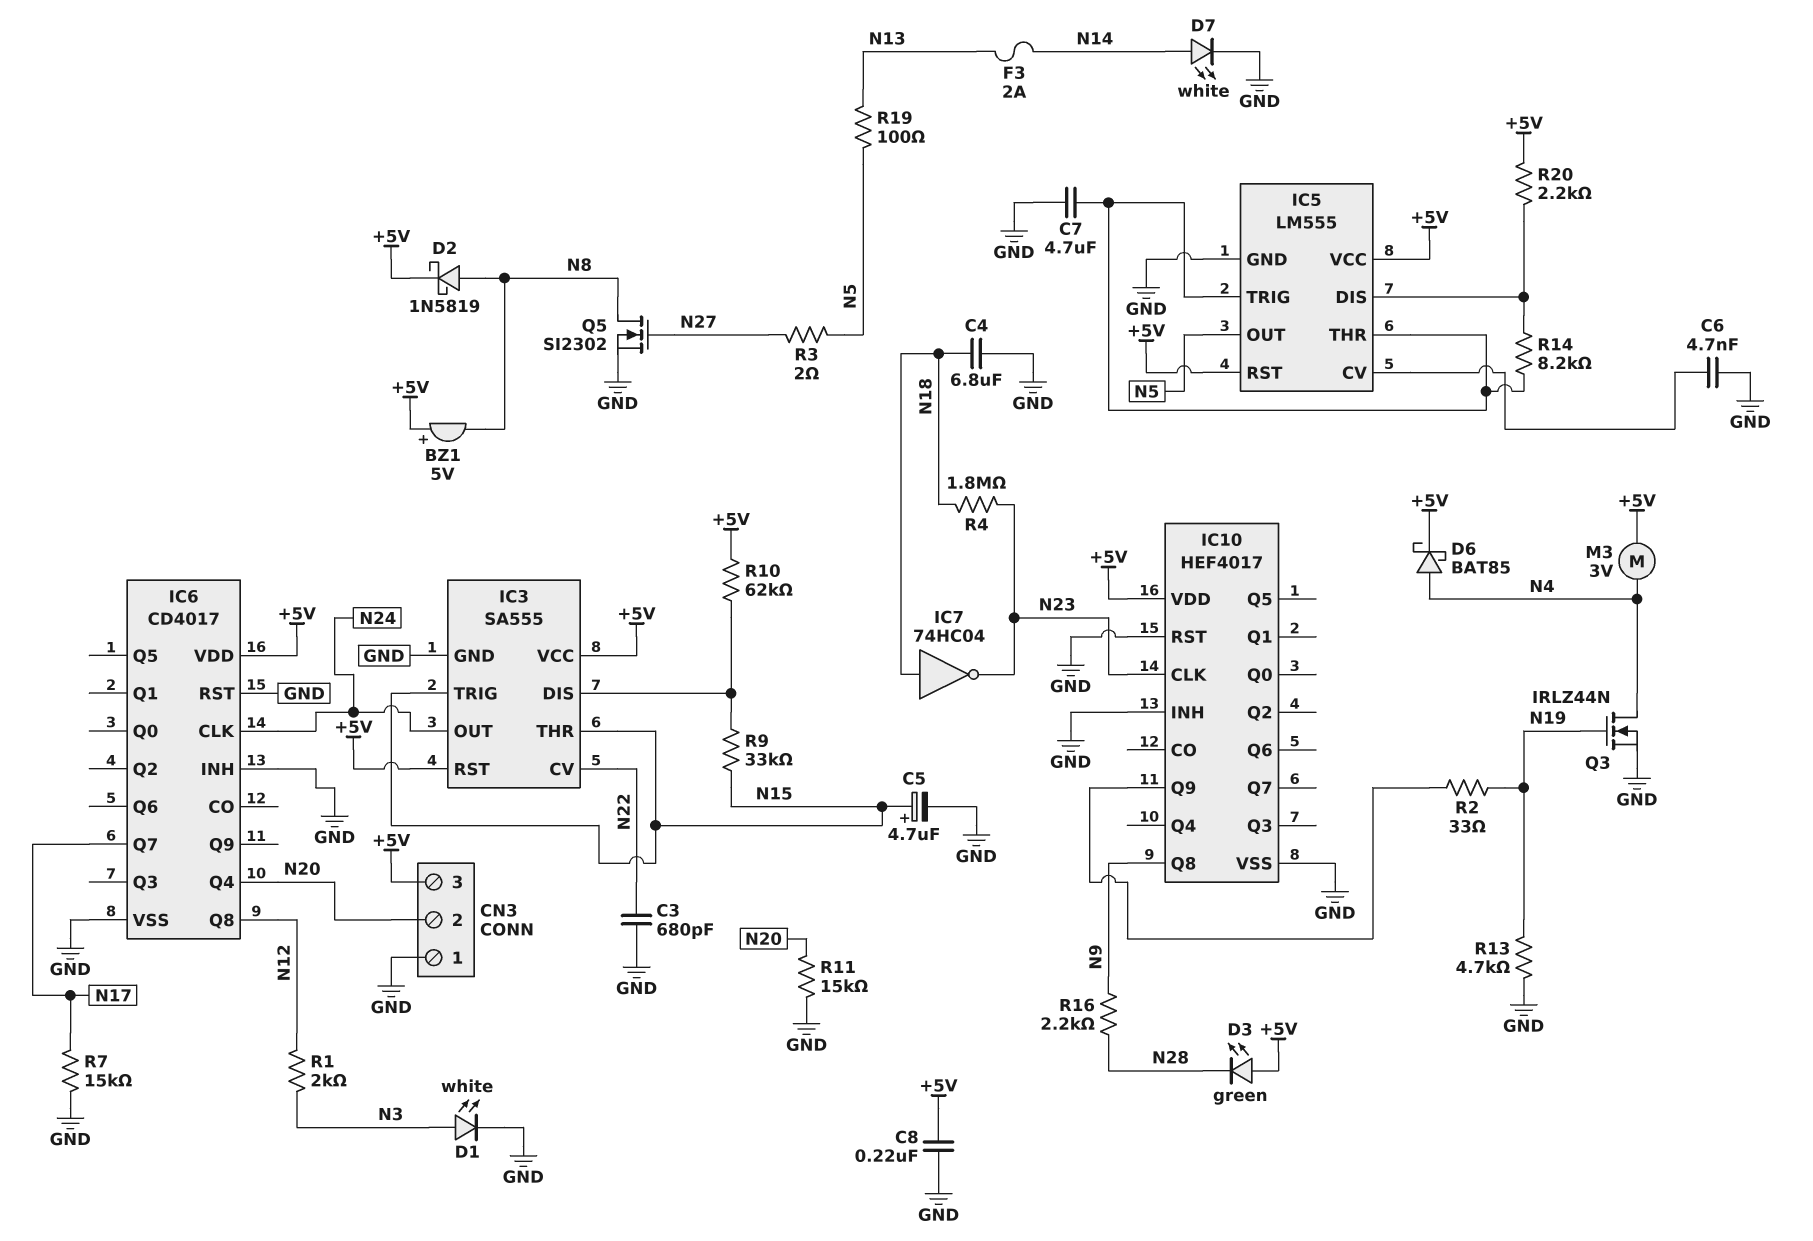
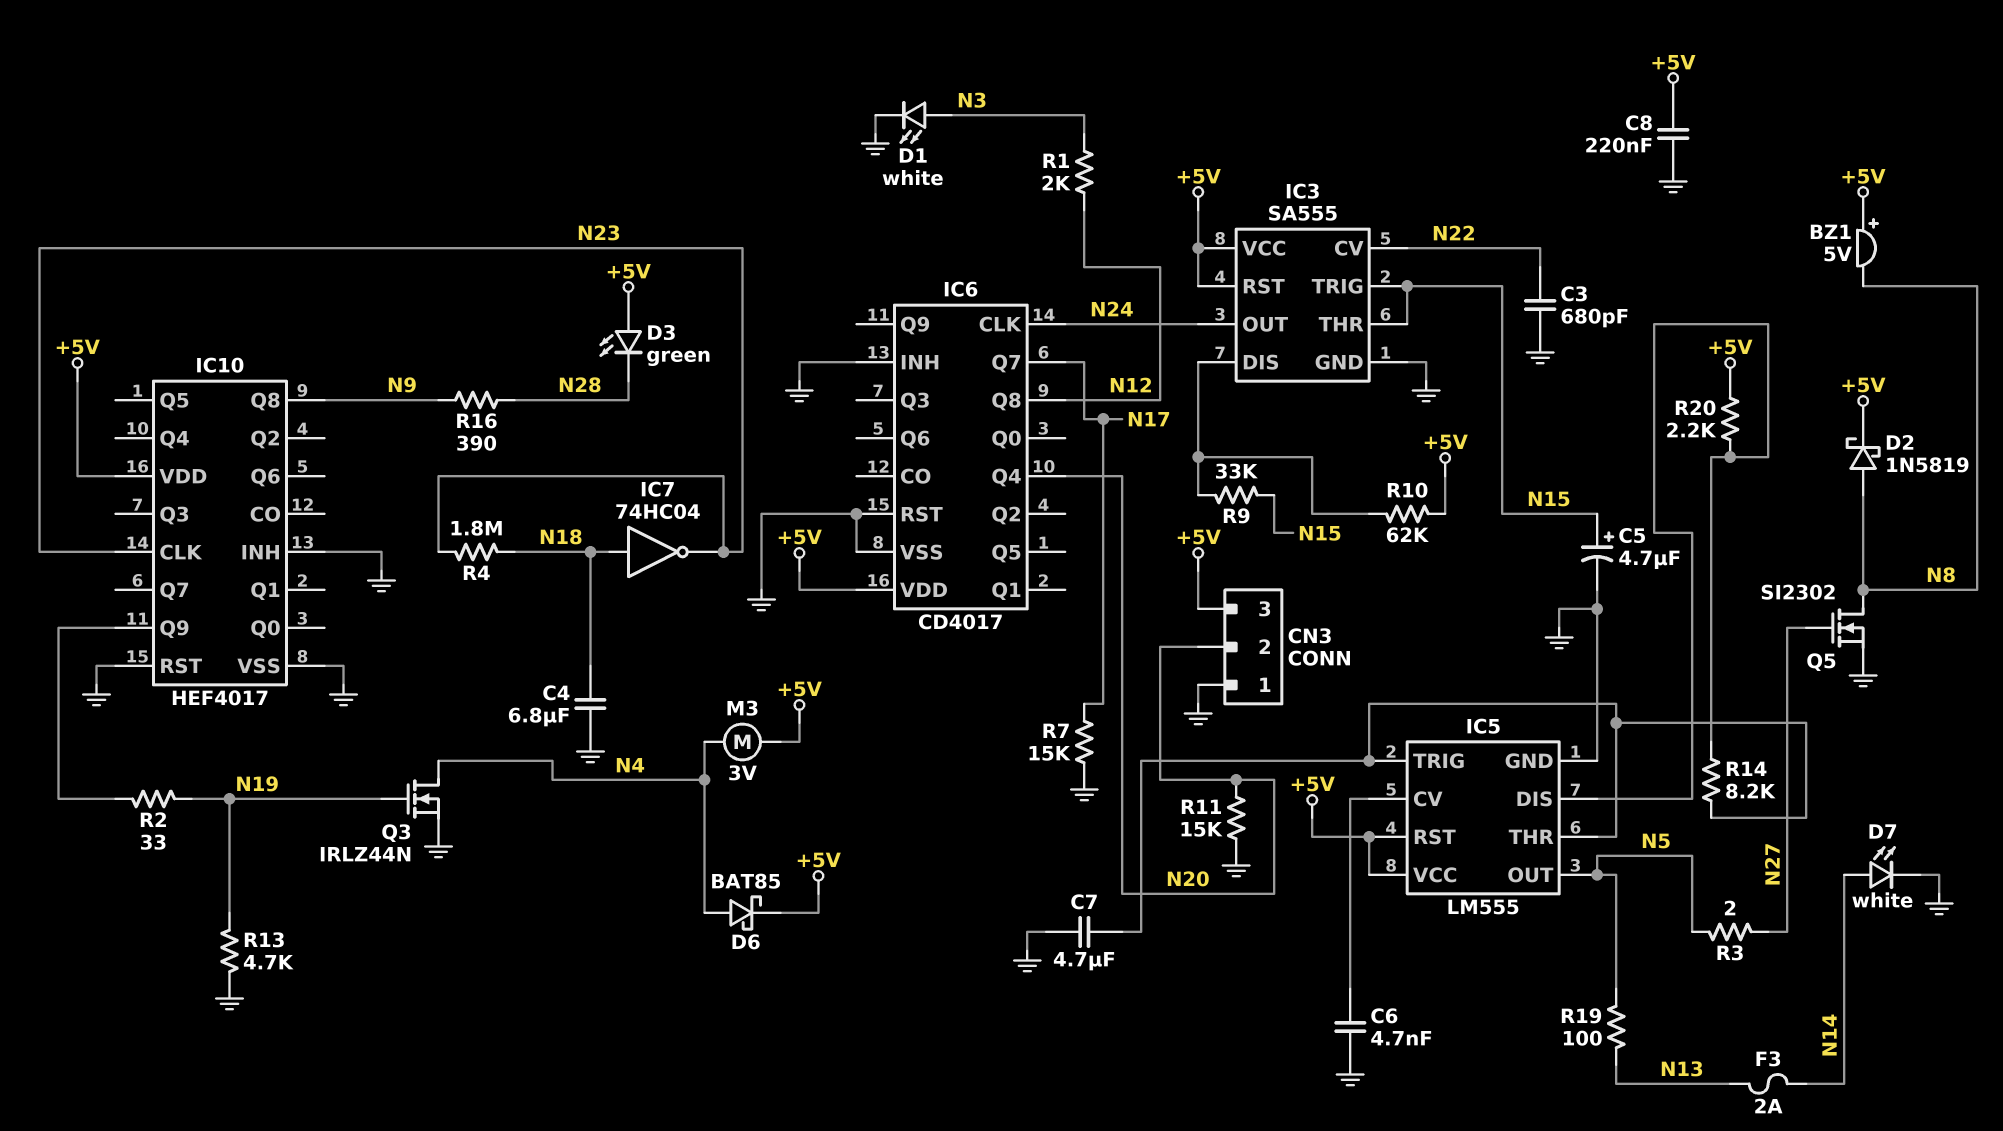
R16: 2.2k (N9, N28) -> 390 (N9, N28)

